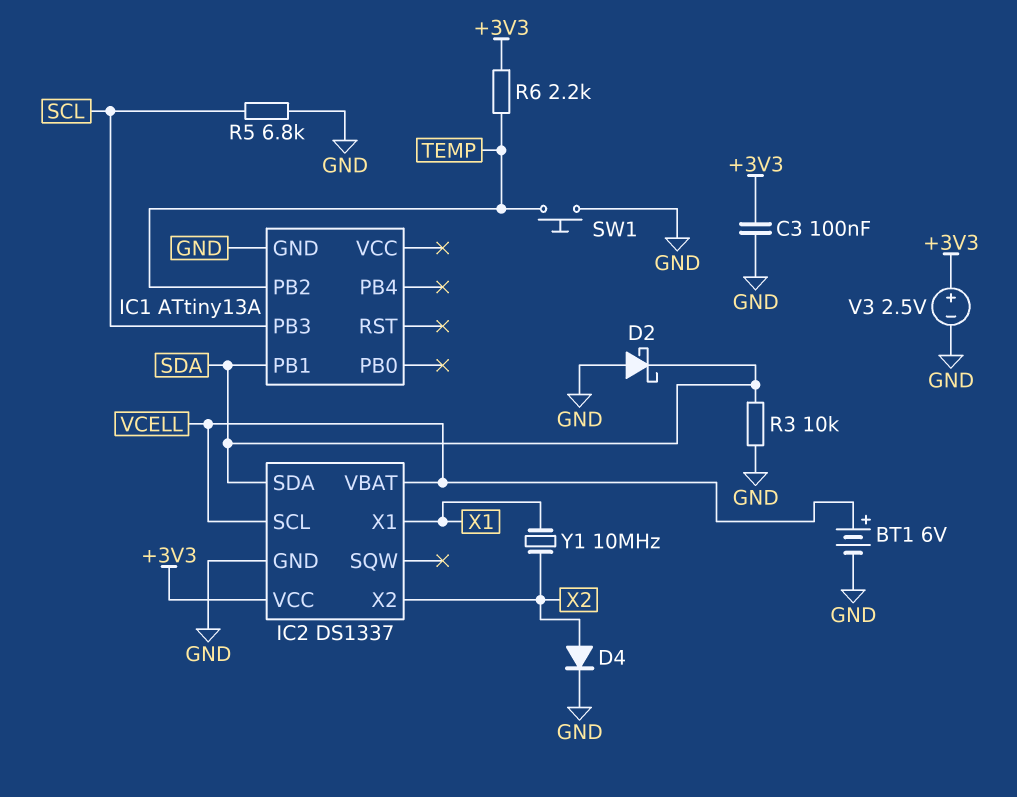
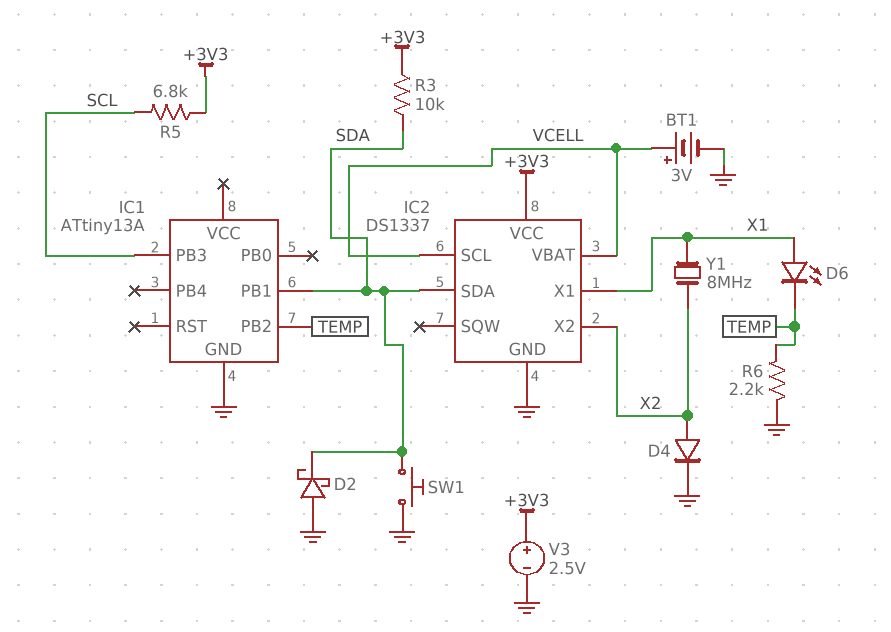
BT1: 6V (plus VCELL, minus GND) -> 3V (plus VCELL, minus GND)
C3: 100nF (+3V3, GND) -> none
D6: none -> LED (A X1, K TEMP)
R3: 10k (GND, SDA) -> 10k (+3V3, SDA)
R5: 6.8k (GND, SCL) -> 6.8k (+3V3, SCL)
R6: 2.2k (+3V3, TEMP) -> 2.2k (GND, TEMP)
SW1: button (GND, TEMP) -> button (GND, SDA)
Y1: 10MHz (X1, X2) -> 8MHz (X1, X2)

